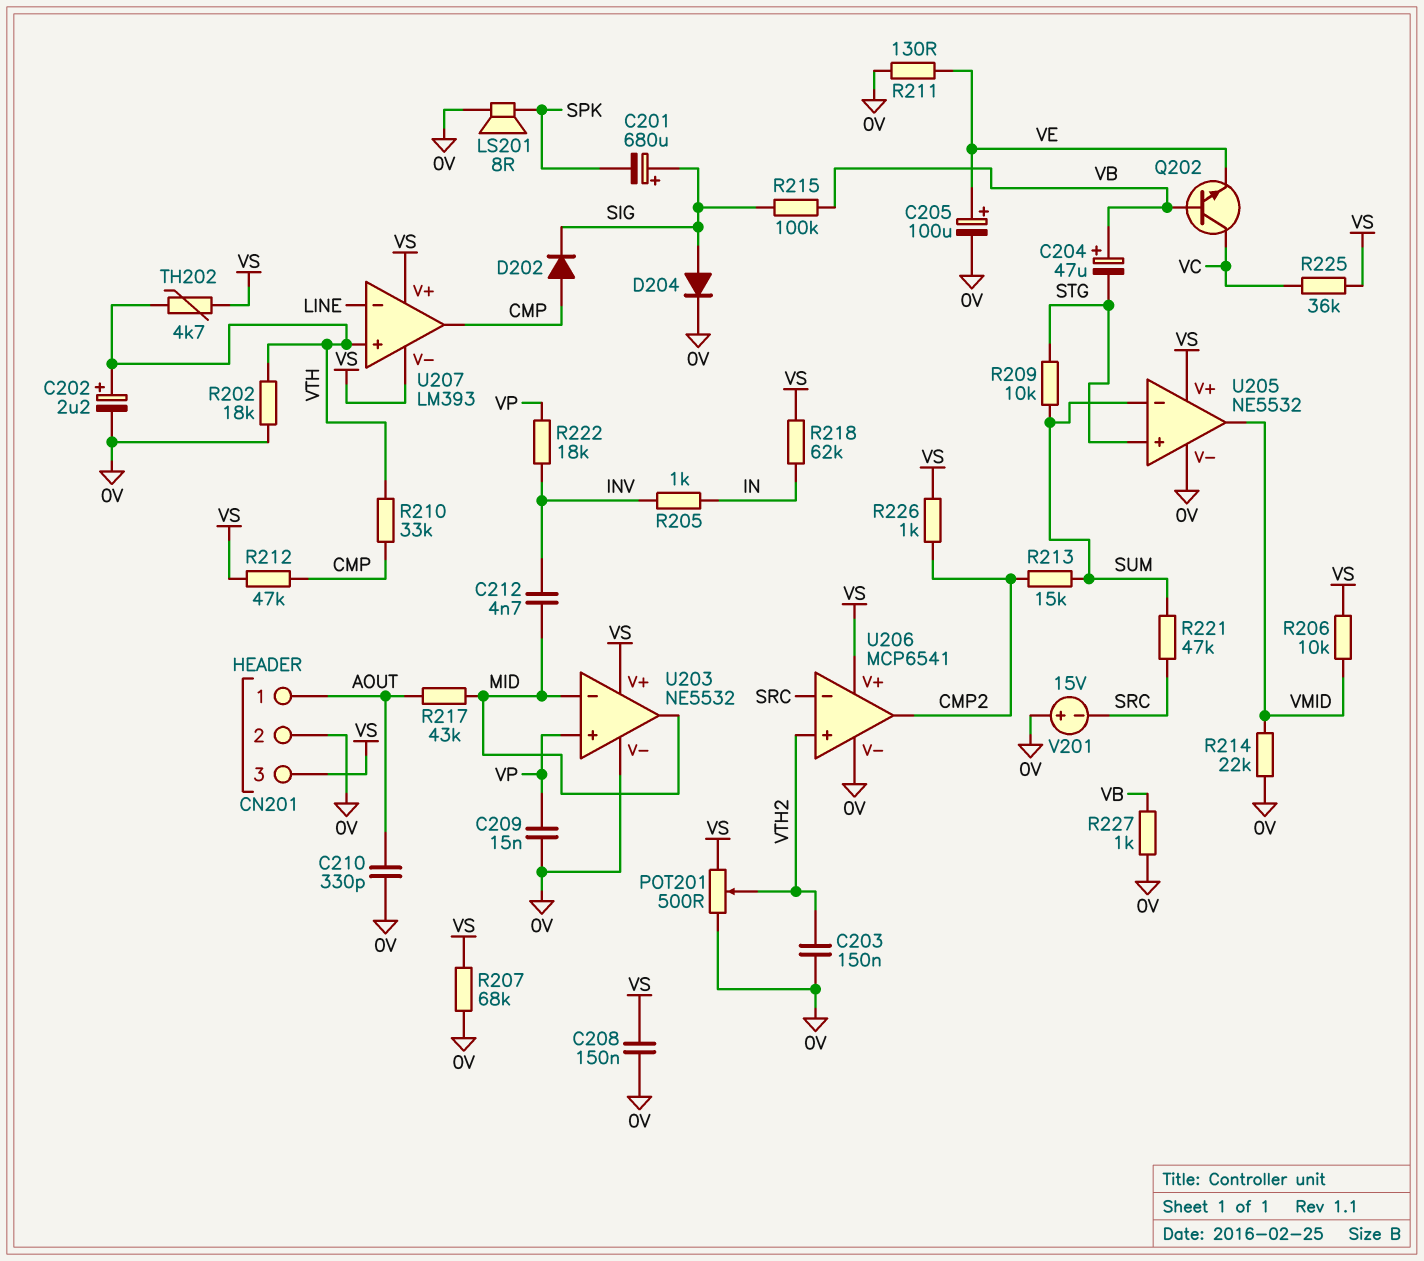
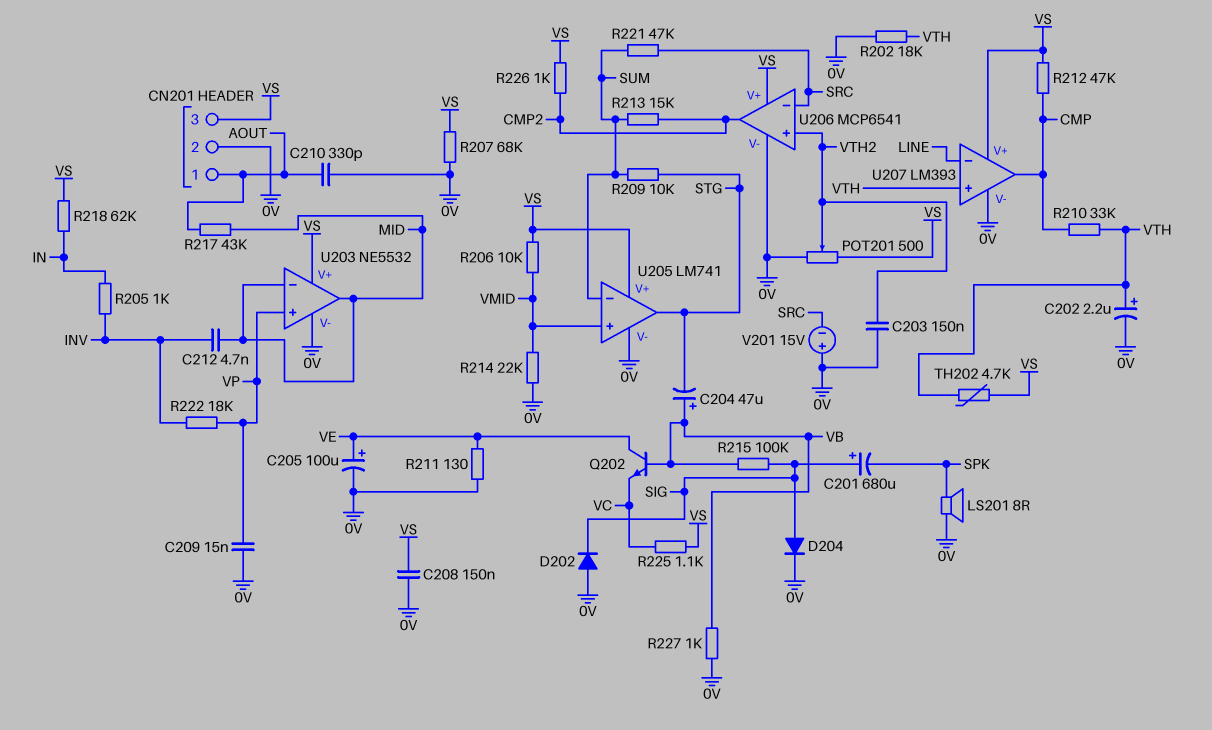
D202: diode (A CMP, K SIG) -> diode (A 0V, K SIG)
Q202: NPN (B VB, C VC, E VE) -> NPN (B VB, C VE, E VC)
R225: 36k (VC, VS) -> 1.1k (VC, VS)
U205: NE5532 -> LM741
U205 pin in+: STG -> VMID
U205 pin out: VMID -> STG
U207 pin V-: VS -> 0V

